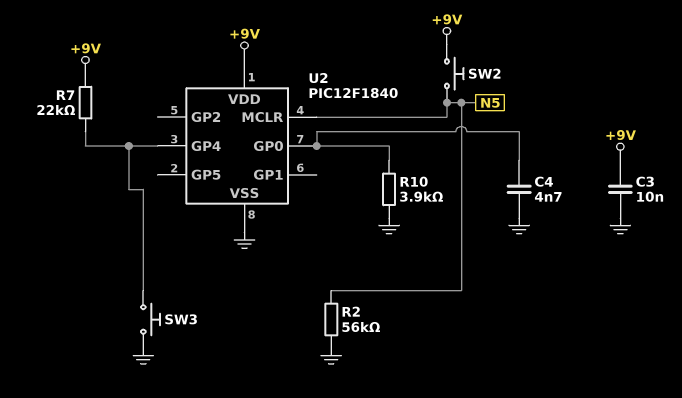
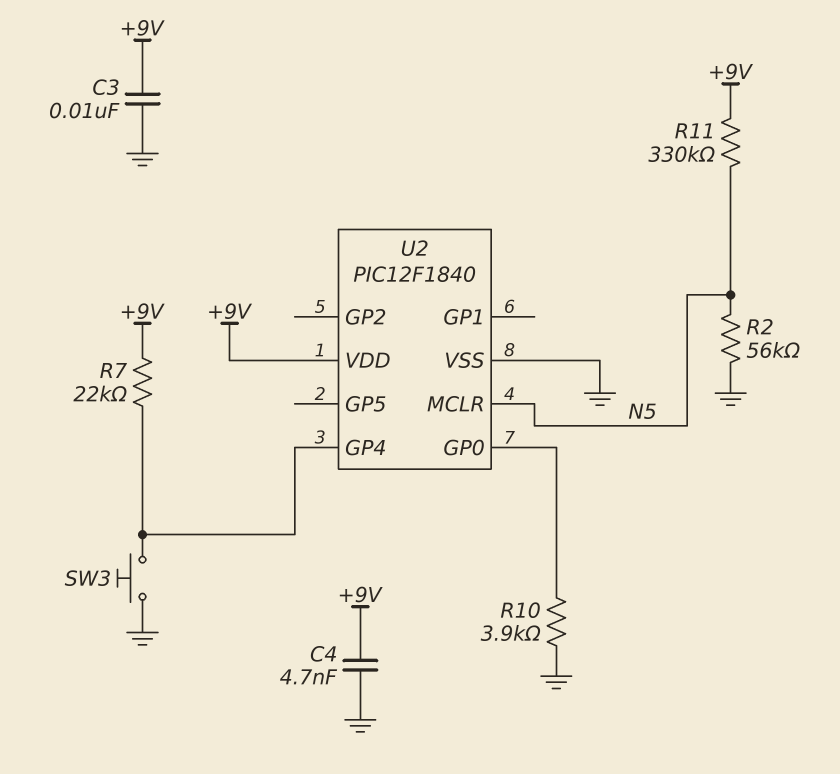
C4: 4.7nF (GND, U2/GP0) -> 4.7nF (+9V, GND)
R11: none -> 330k (+9V, N5)
SW2: button (+9V, N5) -> none

